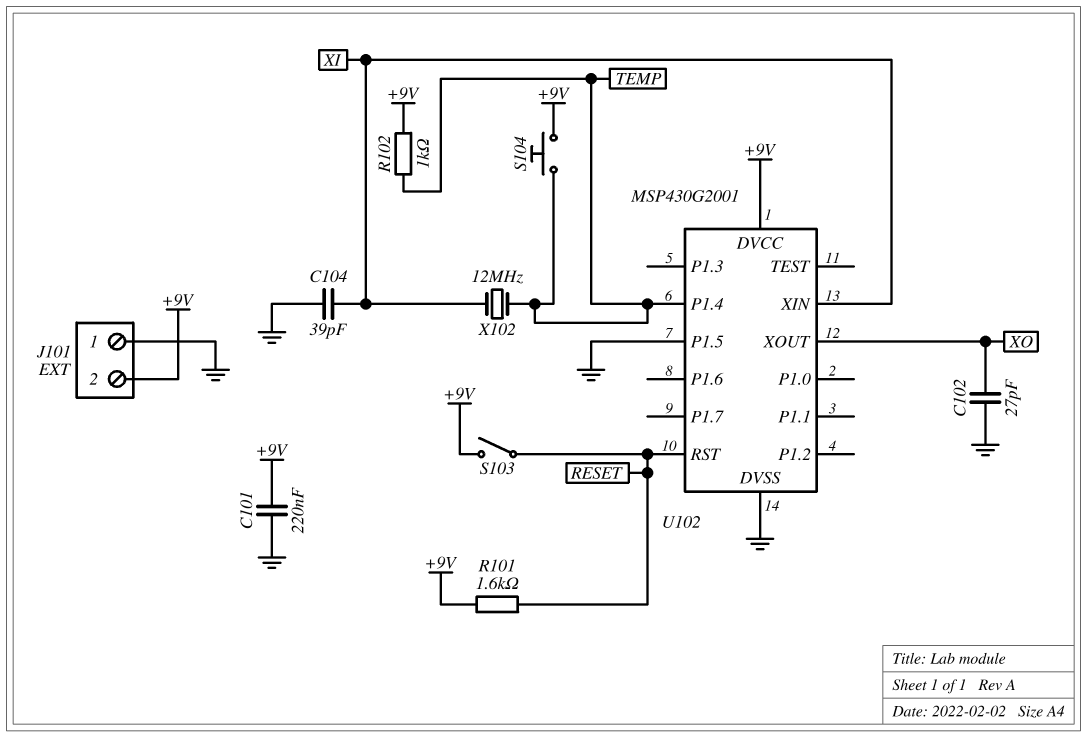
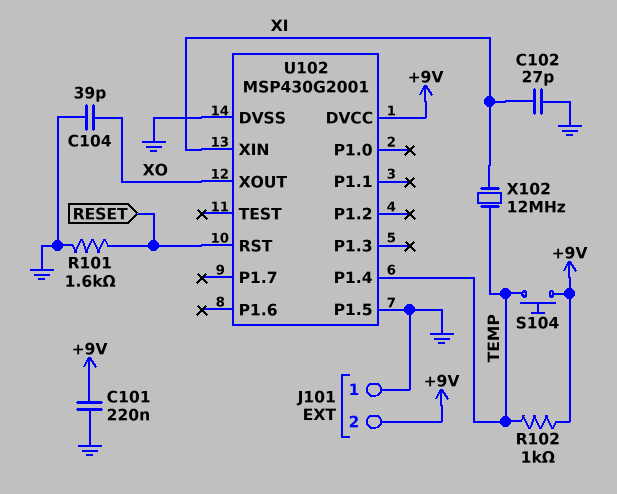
C102: 27pF (GND, XO) -> 27pF (GND, XI)
C104: 39pF (GND, XI) -> 39pF (GND, XO)
R101: 1.6k (+9V, RESET) -> 1.6k (GND, RESET)
S103: switch (+9V, RESET) -> none

